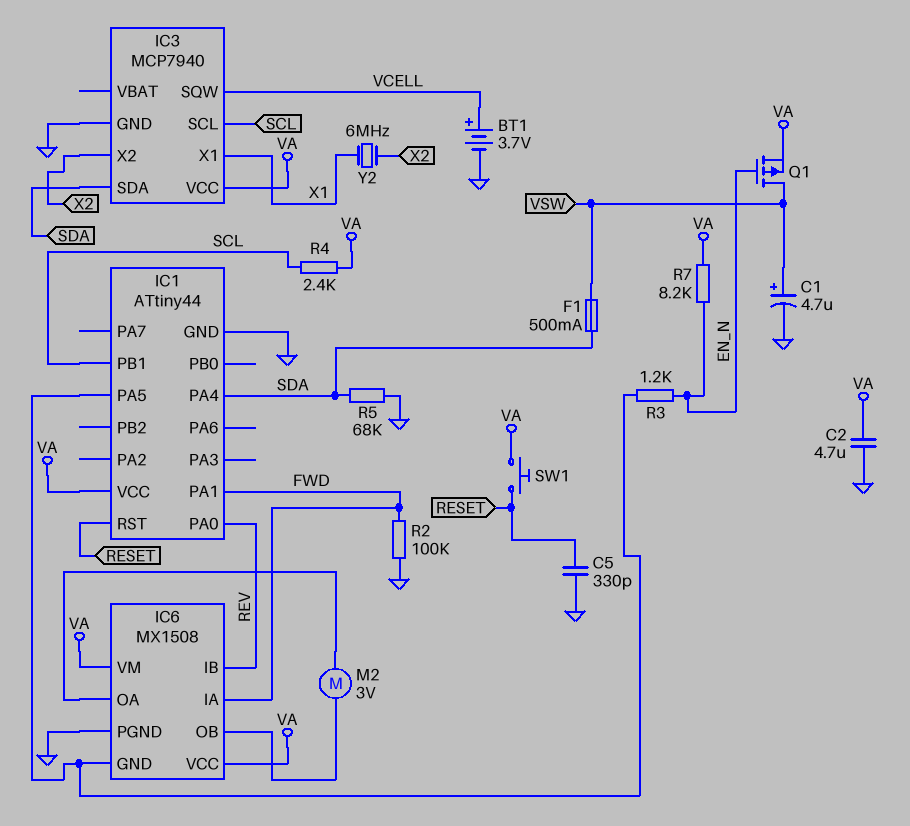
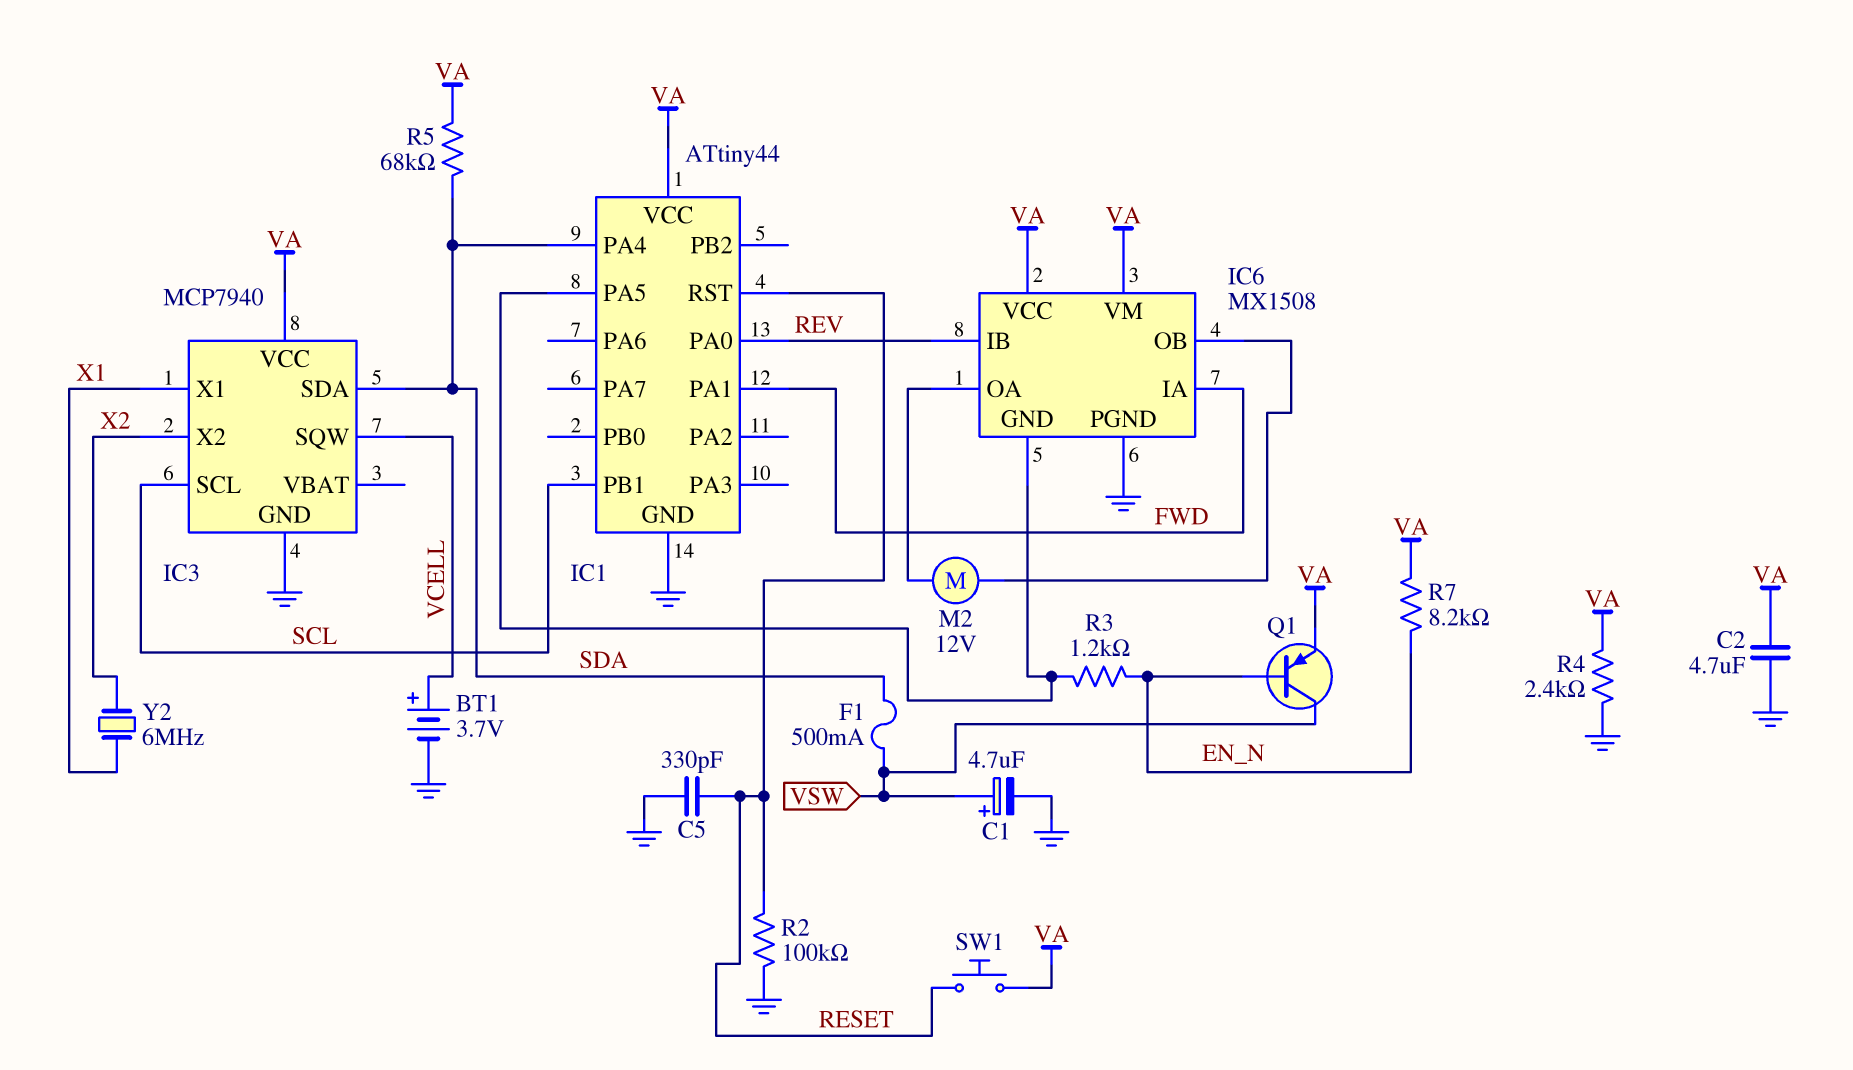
M2: motor 3V (IC6/OA, IC6/OB) -> motor 12V (IC6/OA, IC6/OB)
Q1: PMOS (G EN_N, D VSW, S VA) -> PNP (B EN_N, C VSW, E VA)
R2: 100k (FWD, GND) -> 100k (GND, RESET)
R4: 2.4k (SCL, VA) -> 2.4k (GND, VA)
R5: 68k (GND, SDA) -> 68k (SDA, VA)

